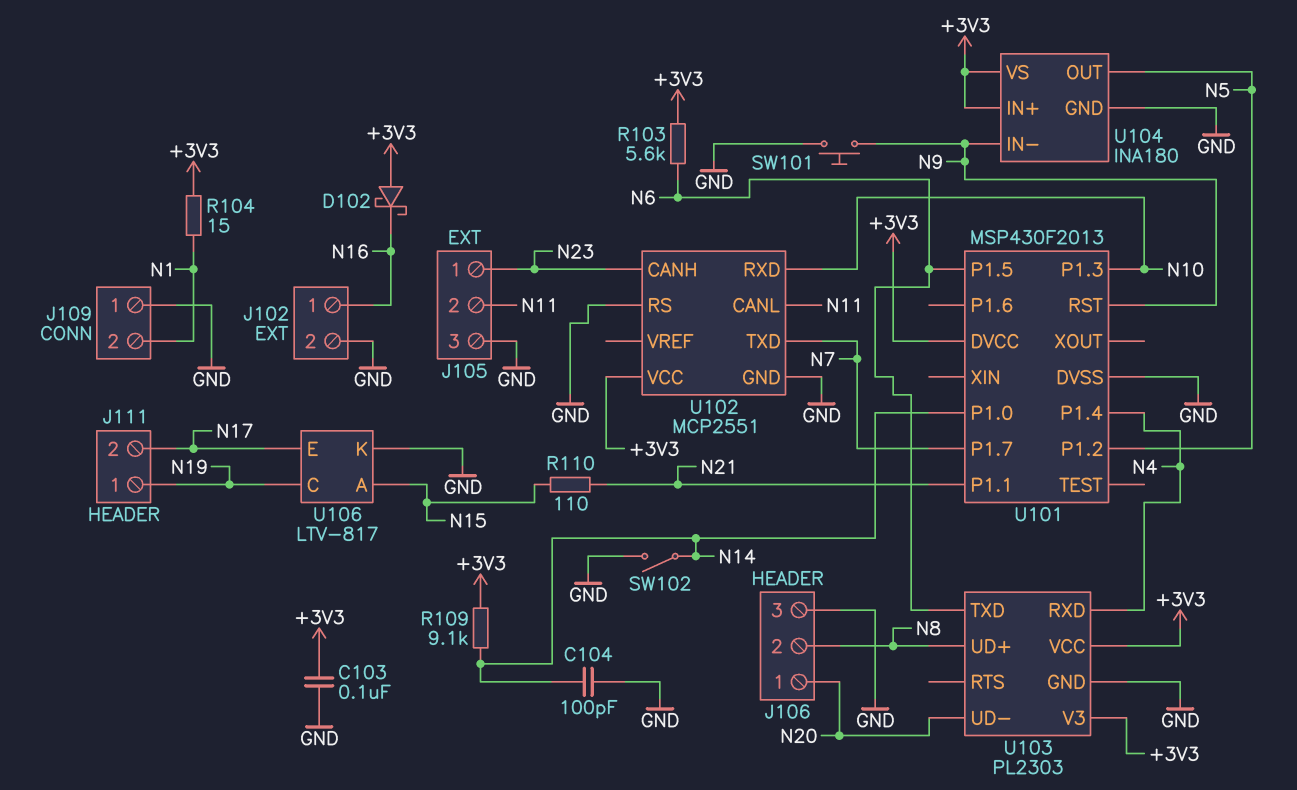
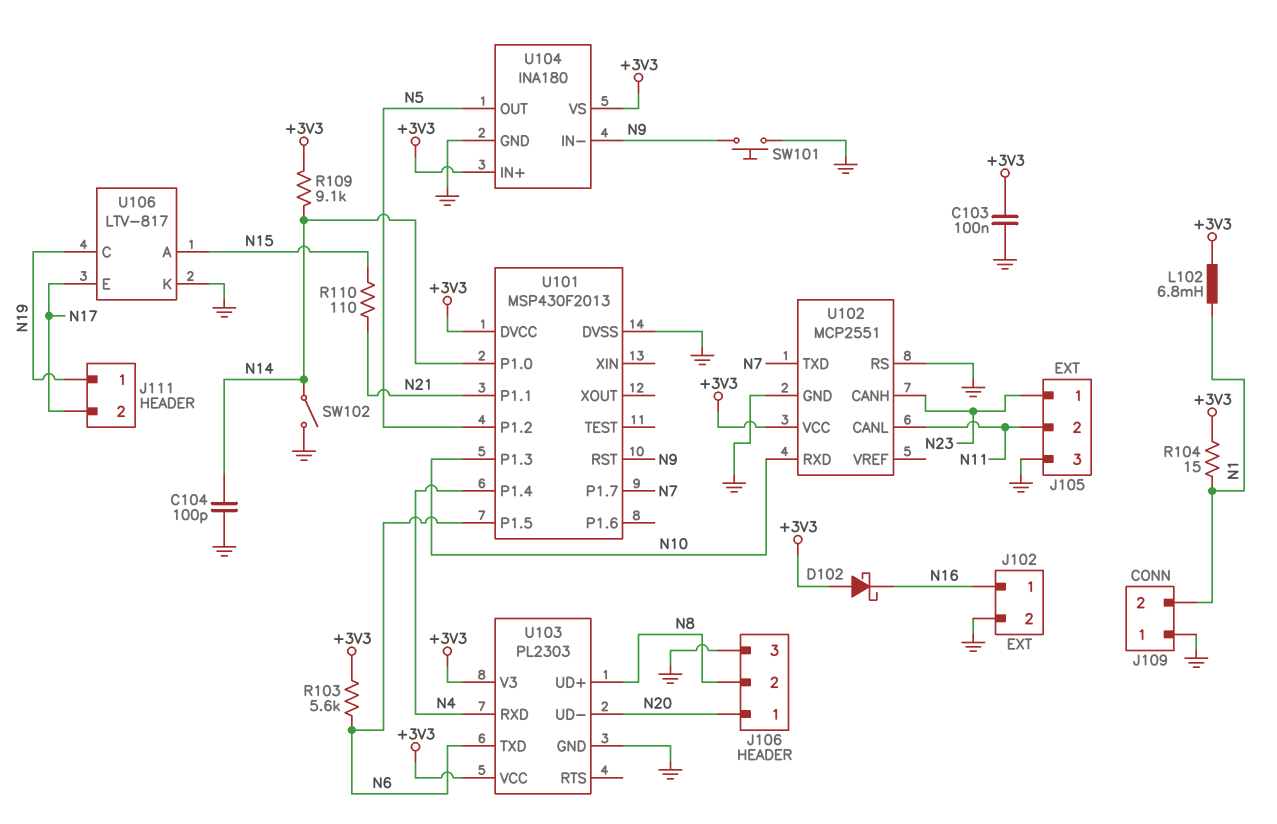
L102: none -> 6.8mH (+3V3, N1)

